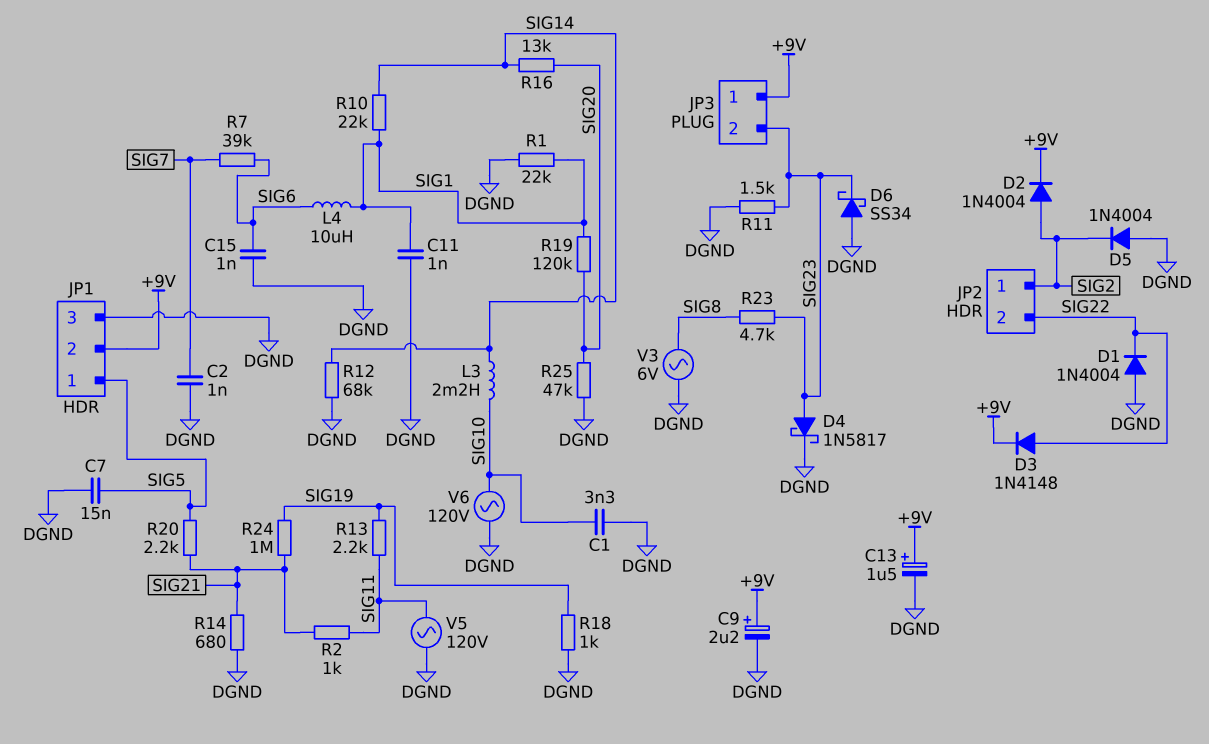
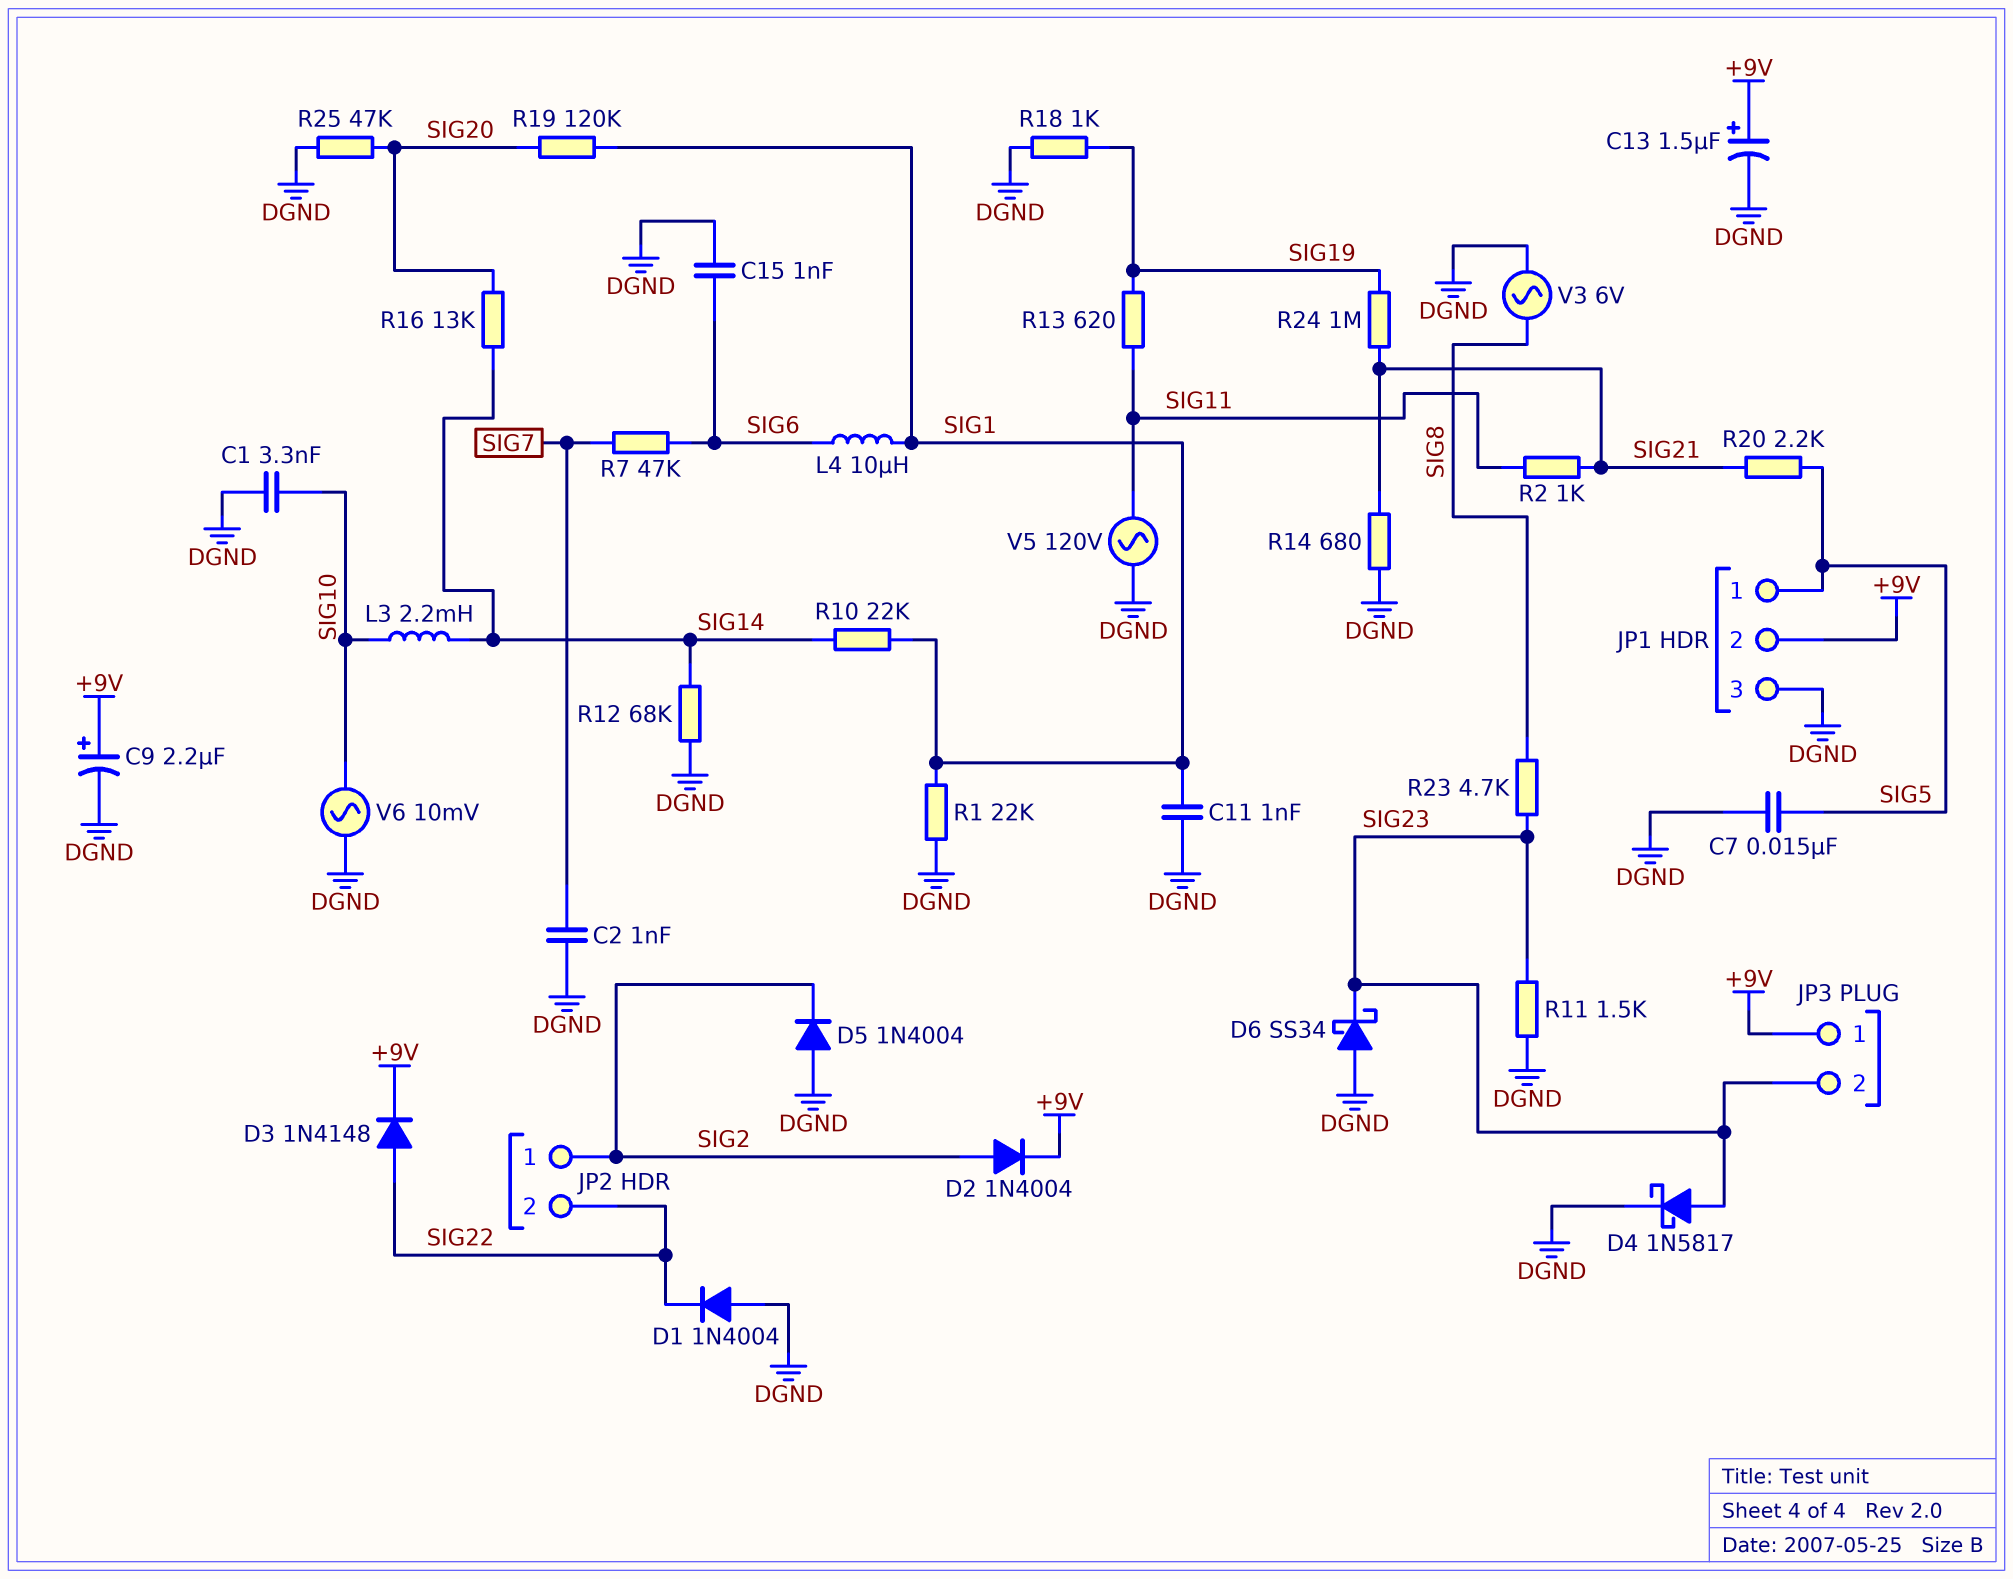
R7: 39k (SIG6, SIG7) -> 47k (SIG6, SIG7)
R13: 2.2k (SIG11, SIG19) -> 620 (SIG11, SIG19)
V6: AC 120V (DGND, SIG10) -> AC 10mV (DGND, SIG10)

